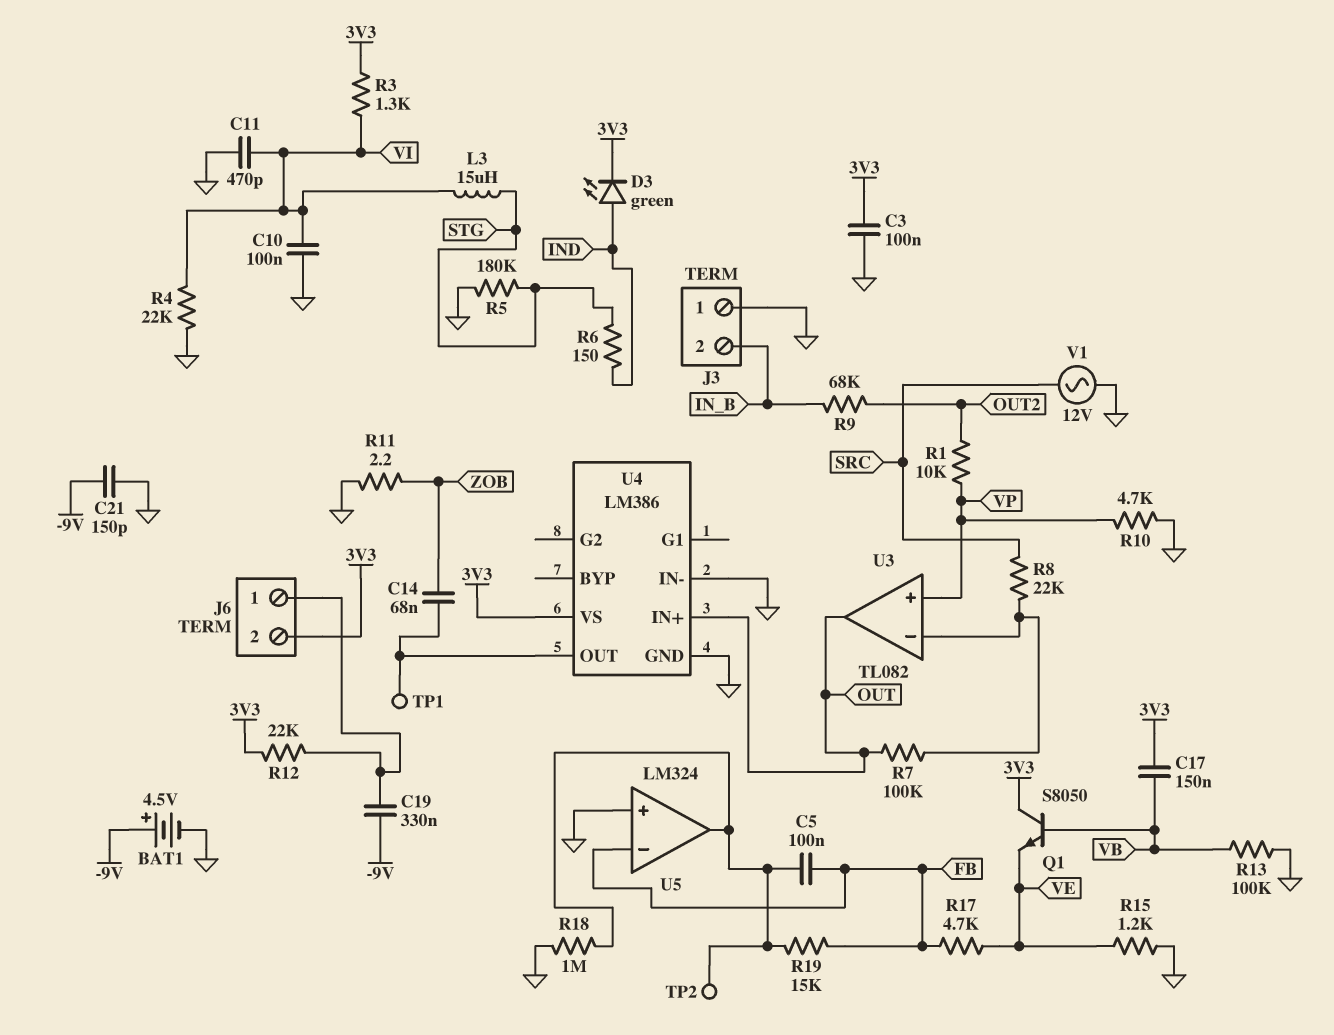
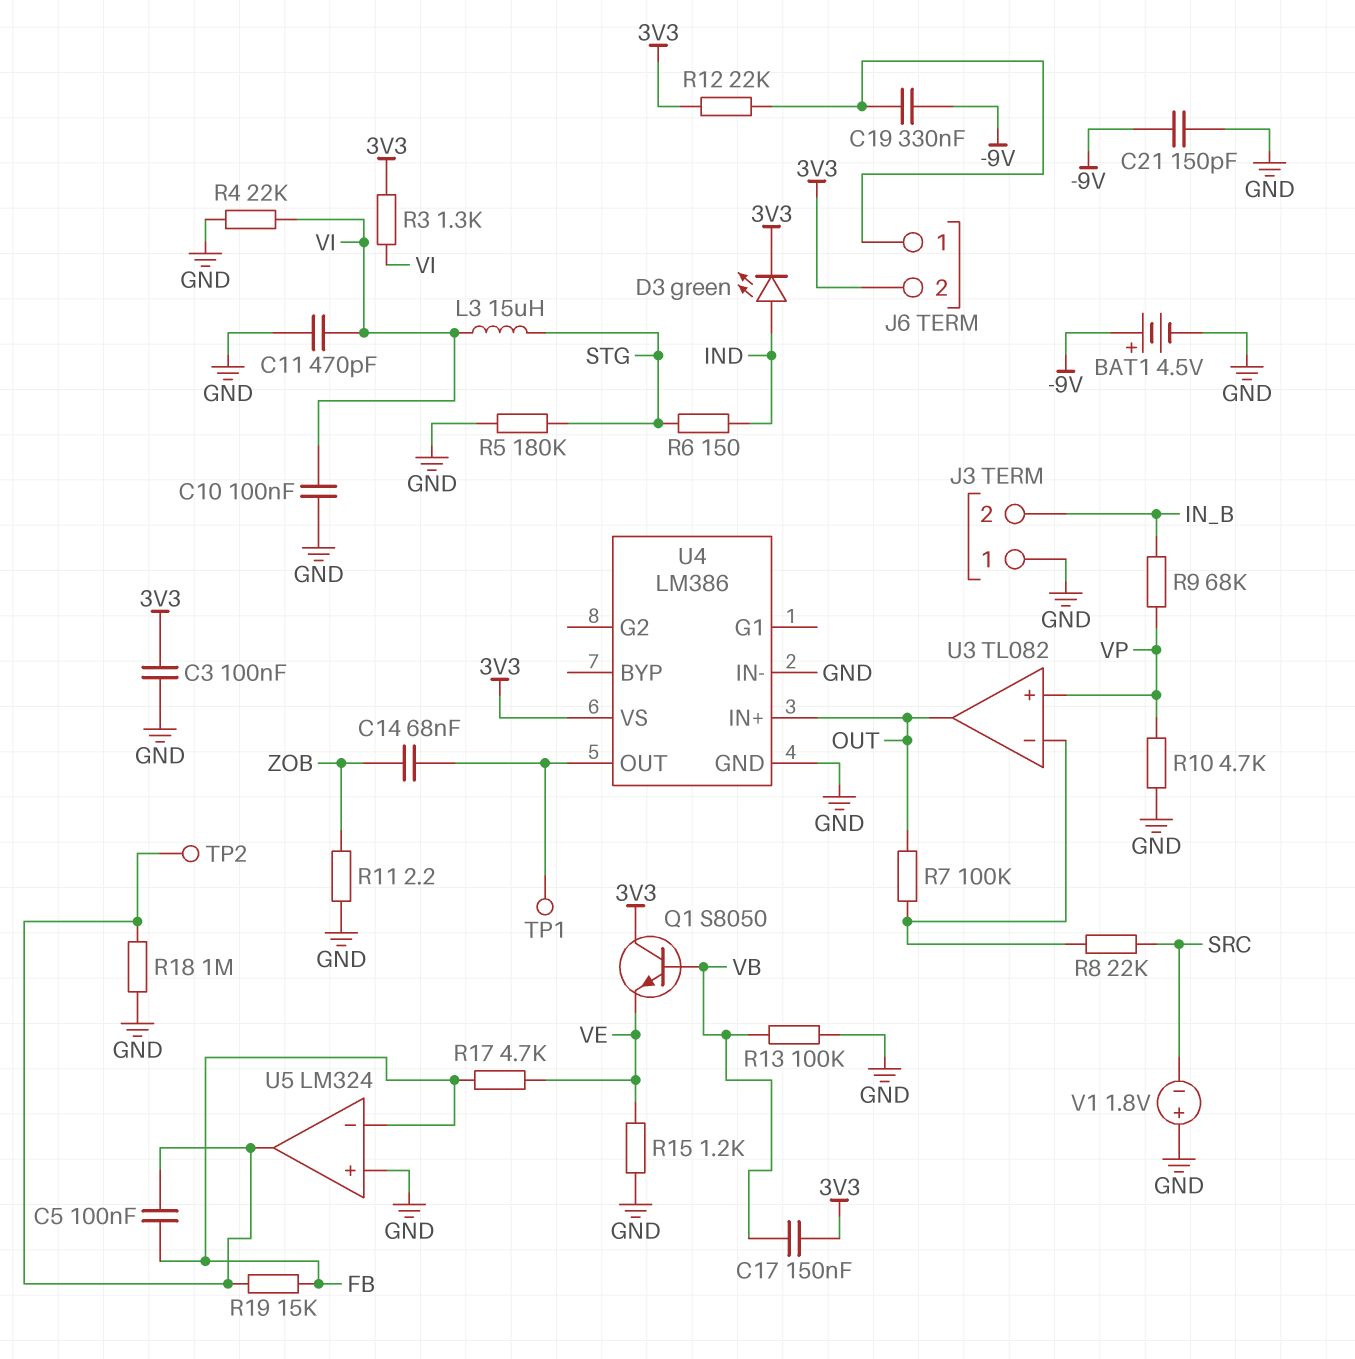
R1: 10k (OUT2, VP) -> none
R9: 68k (IN_B, OUT2) -> 68k (IN_B, VP)
V1: AC 12V (GND, SRC) -> 1.8V (plus GND, minus SRC)

